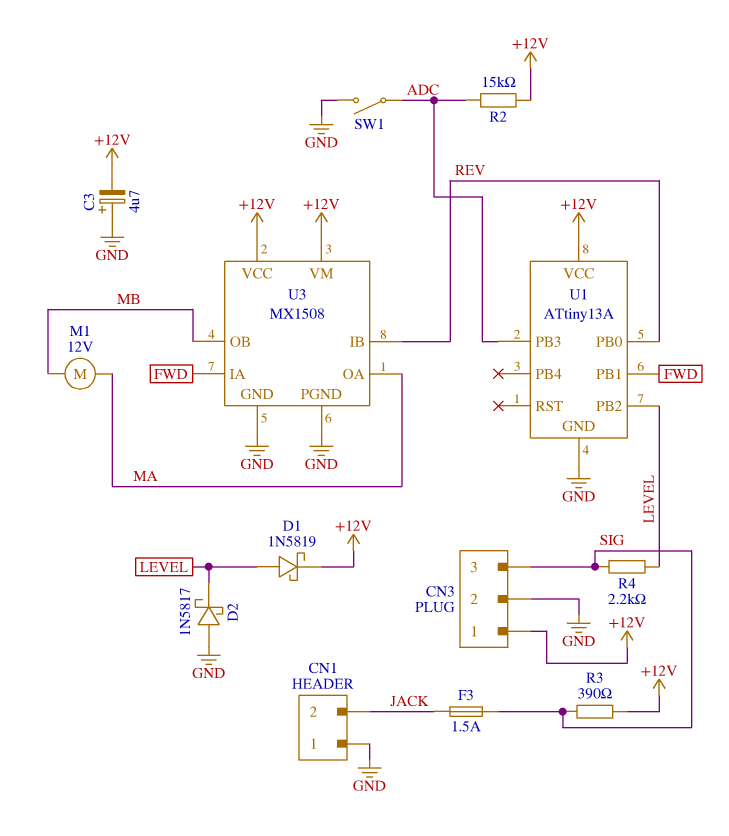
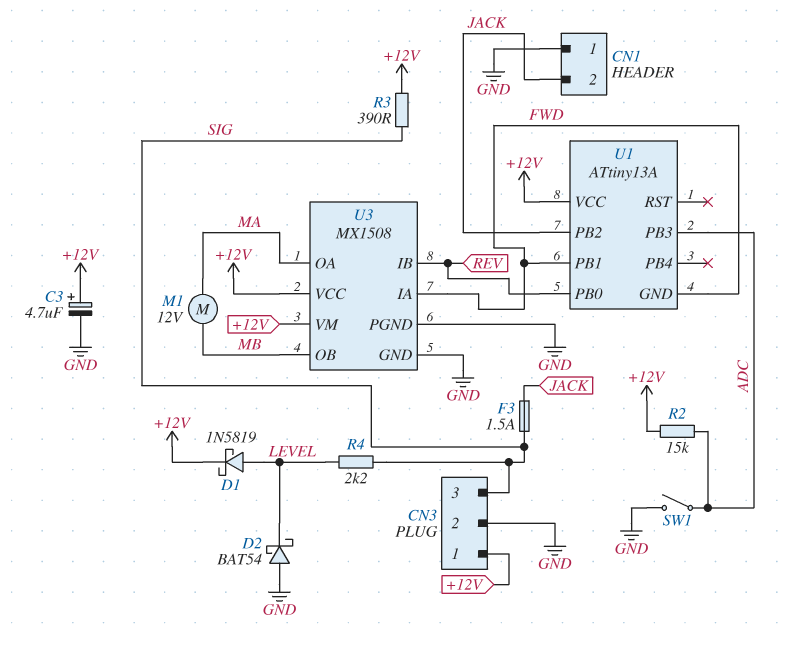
C3: 4.7uF (plus GND, minus +12V) -> 4.7uF (plus +12V, minus GND)
D2: schottky 1N5817 (A GND, K LEVEL) -> schottky BAT54 (A GND, K LEVEL)
U1 pin GND: GND -> FWD
U1 pin PB2: LEVEL -> JACK

